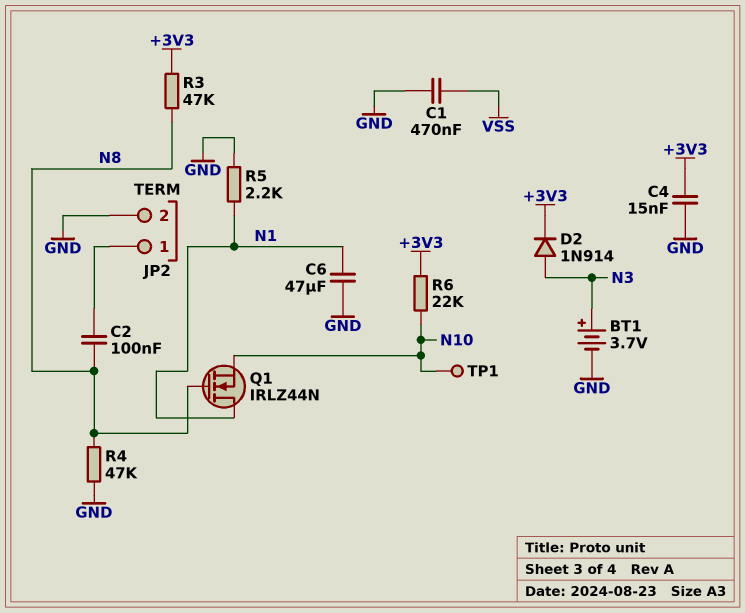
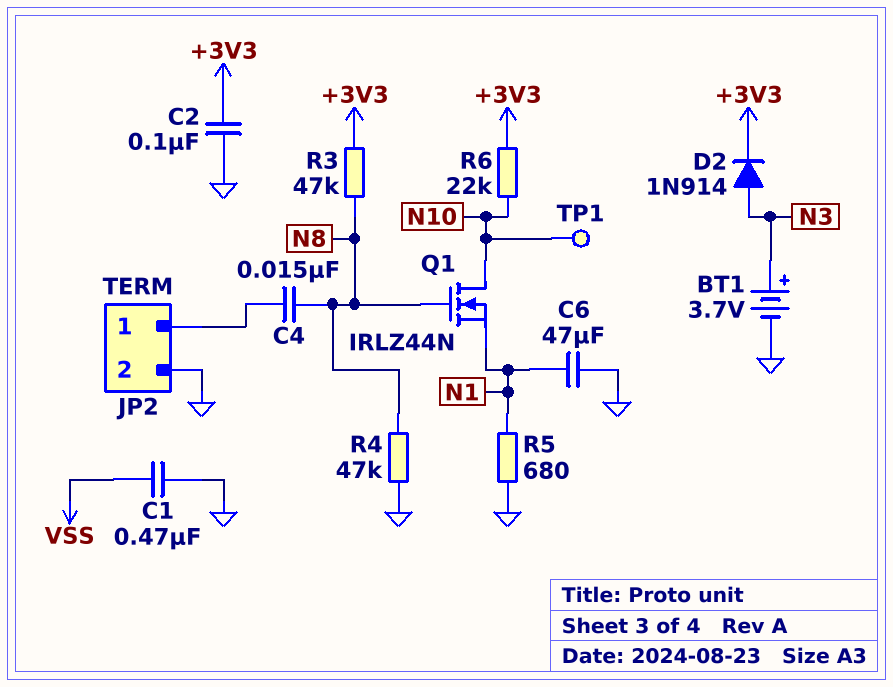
C2: 100nF (JP2/1, N8) -> 100nF (+3V3, GND)
C4: 15nF (+3V3, GND) -> 15nF (JP2/1, N8)
Q1: NMOS IRLZ44N (G N8, D N1, S N10) -> NMOS IRLZ44N (G N8, D N10, S N1)
R5: 2.2k (GND, N1) -> 680 (GND, N1)

